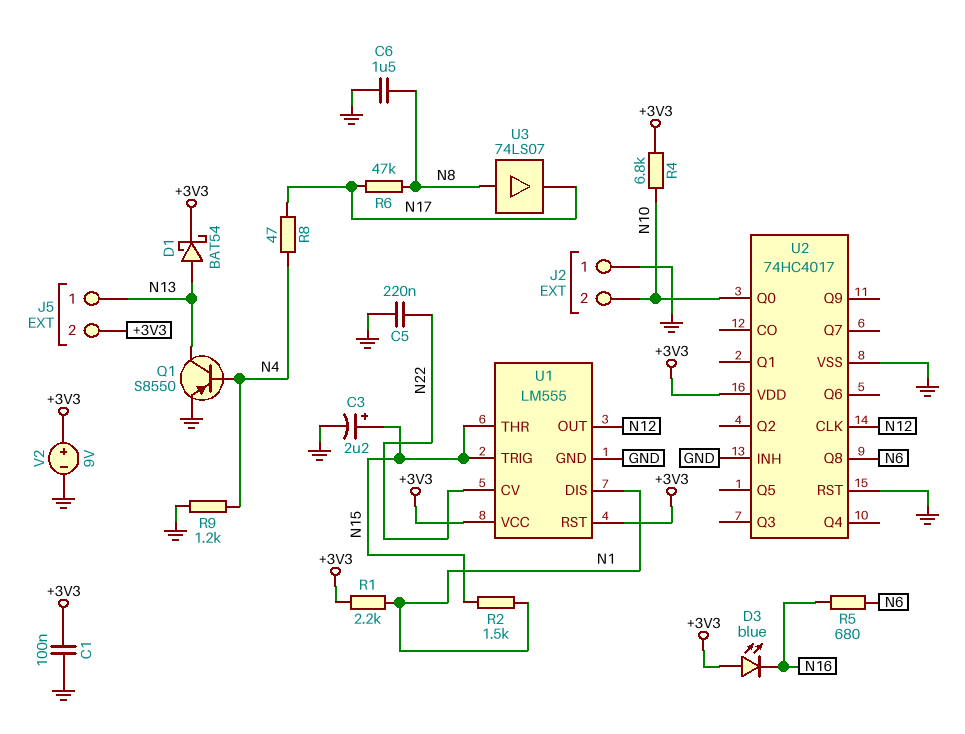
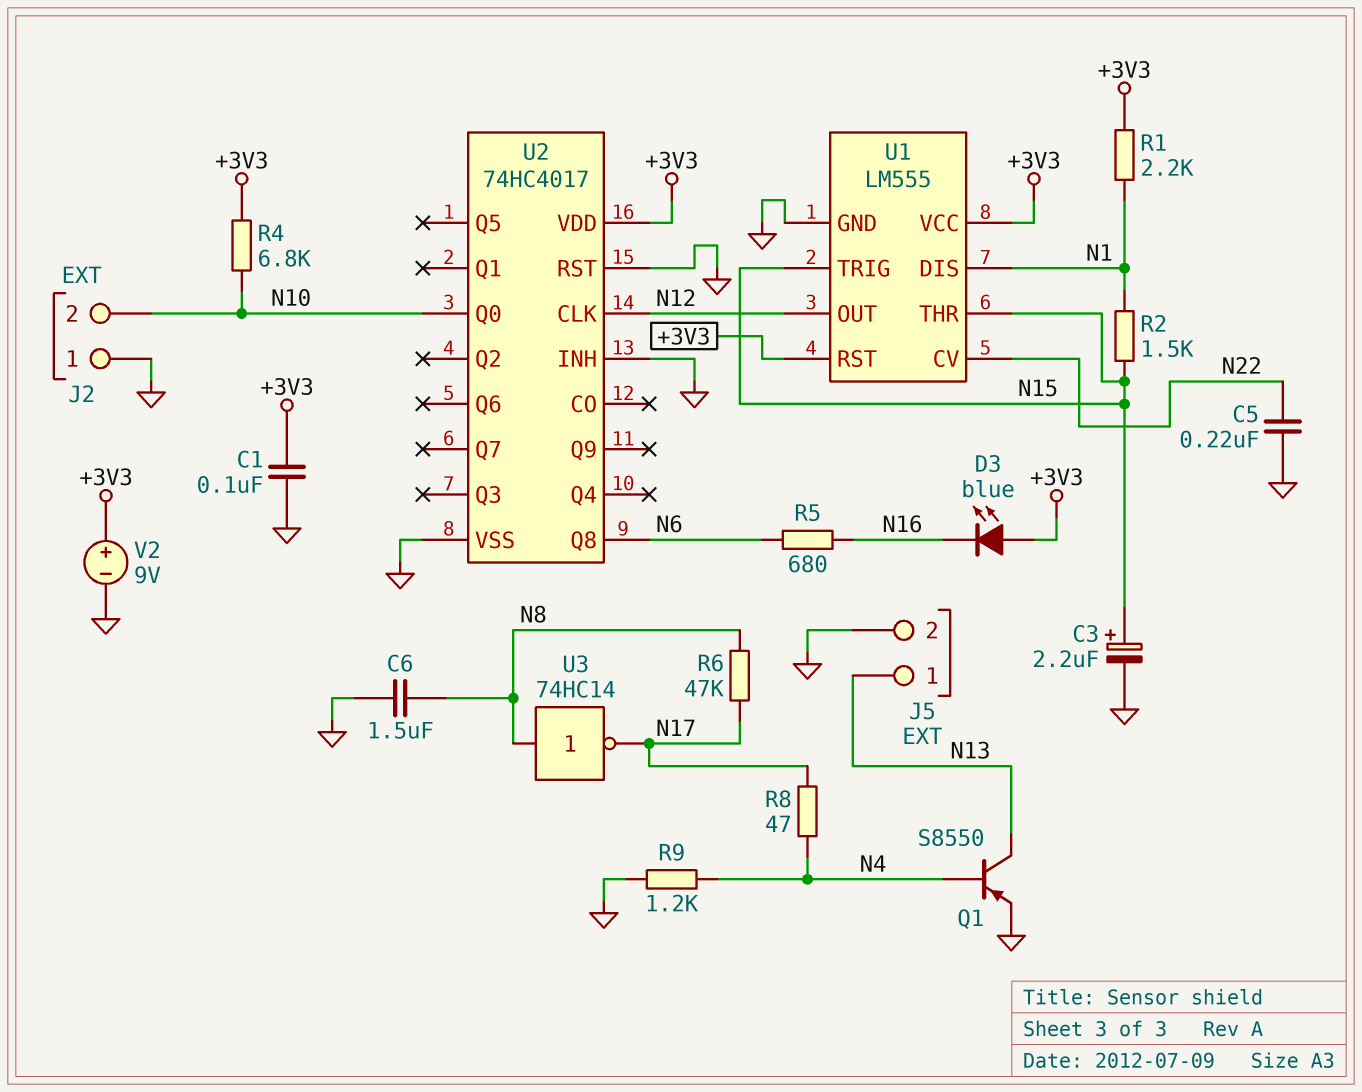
D1: schottky BAT54 (A N13, K +3V3) -> none
J5 pin 2: +3V3 -> GND
U3: buffer 74LS07 (in N8, out N17) -> NOT 74HC14 (in N8, out N17)

